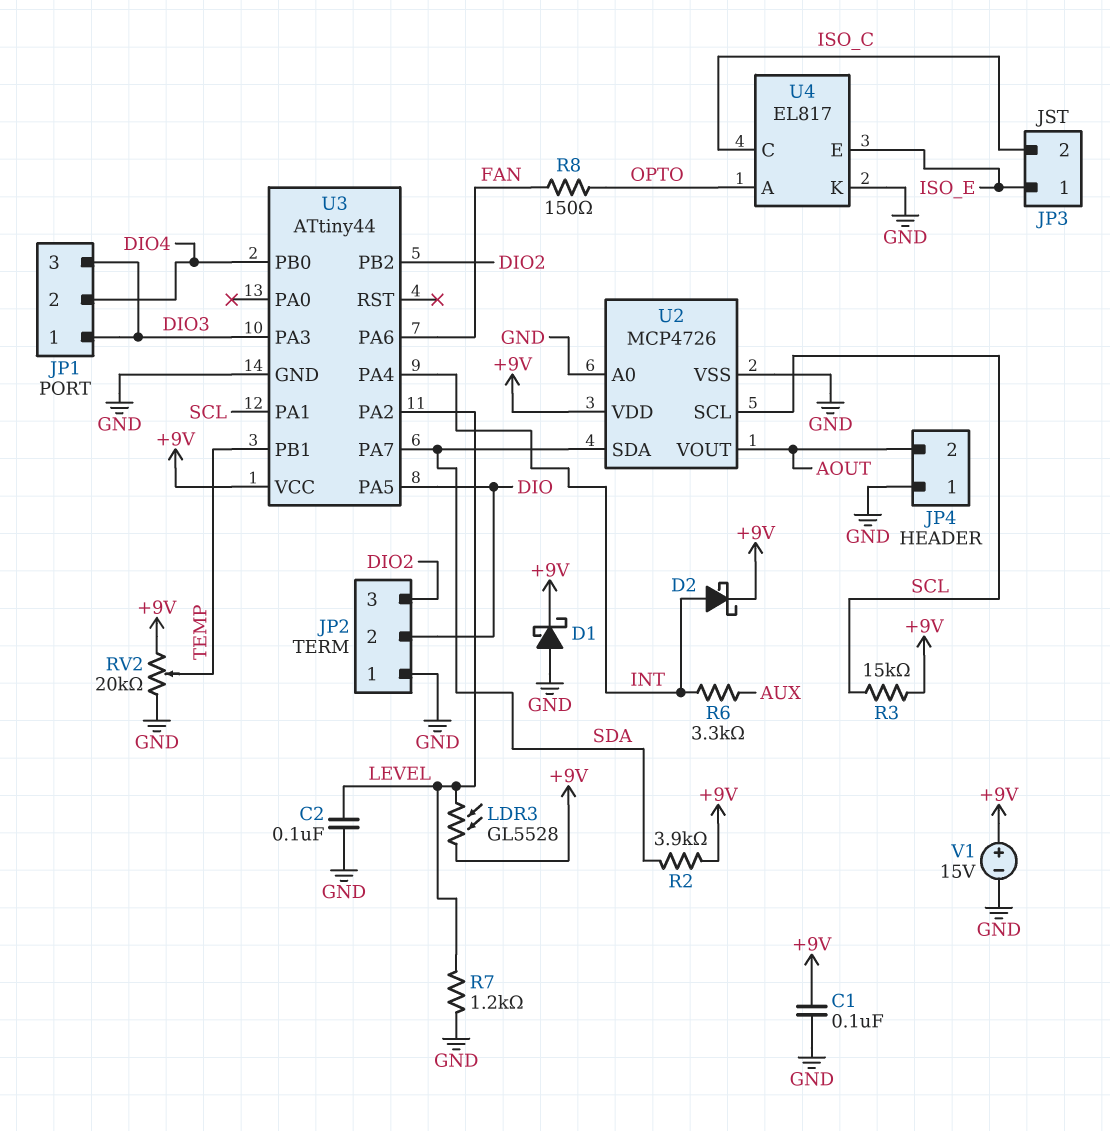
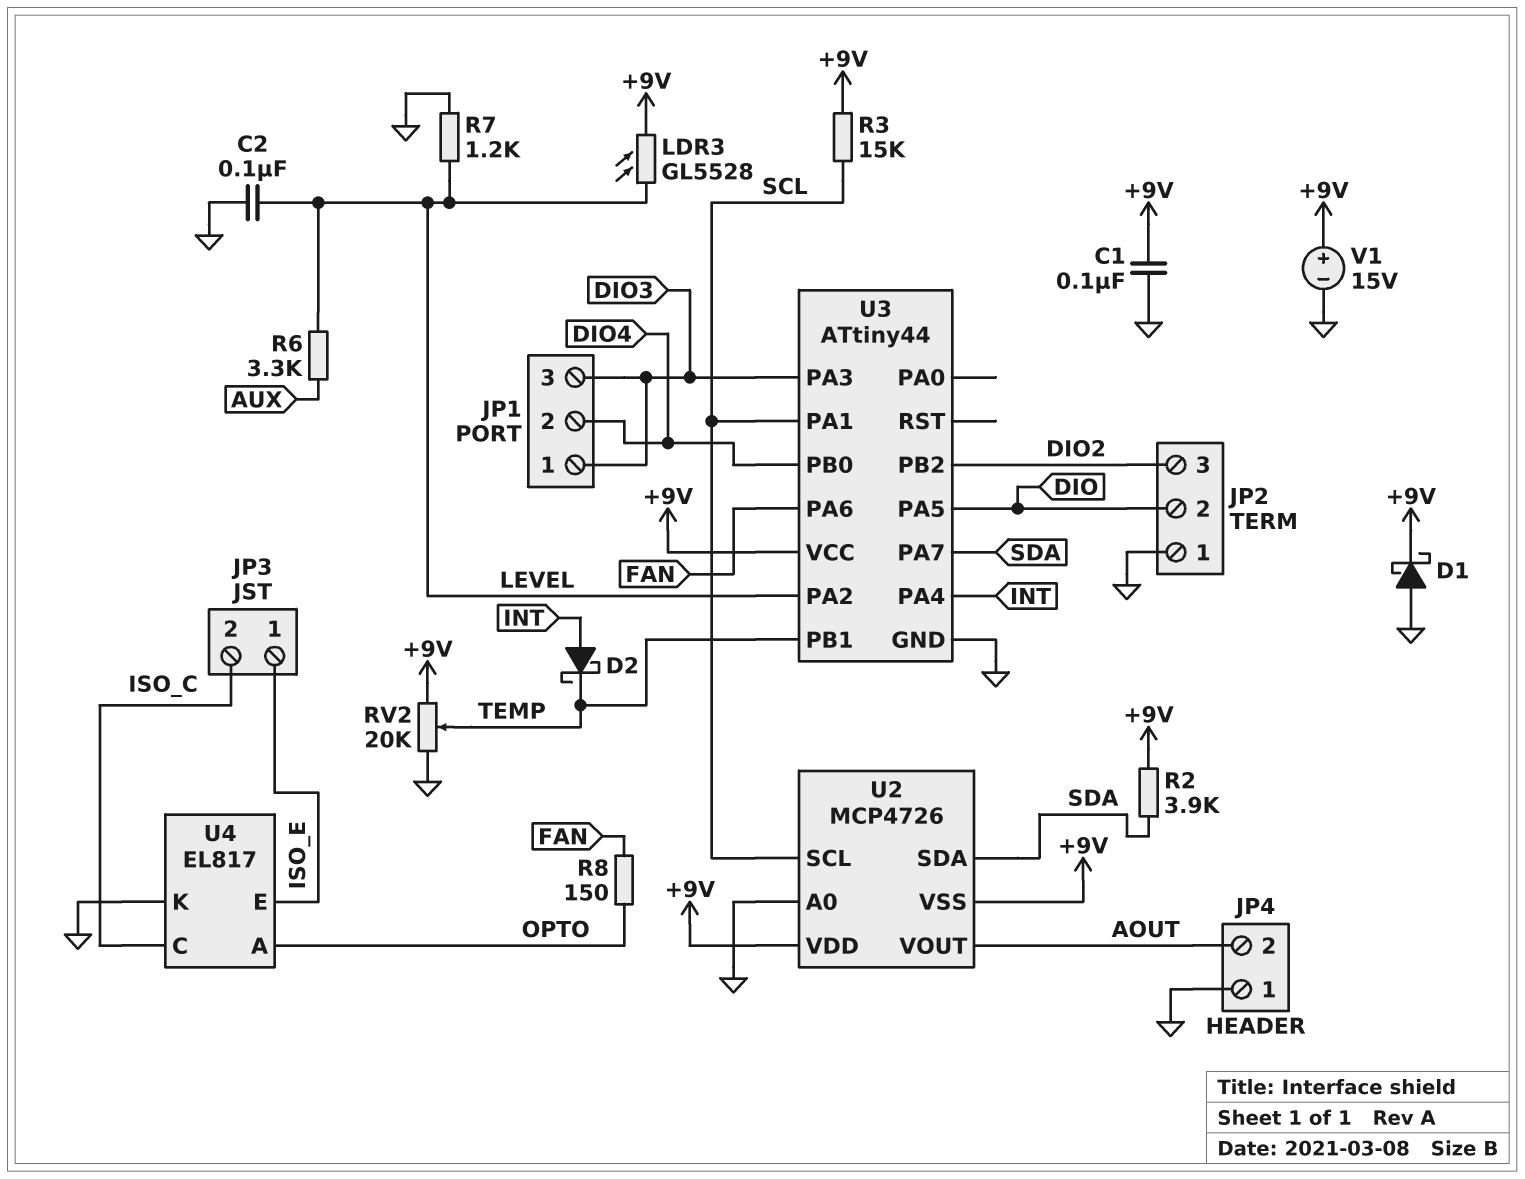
D2: schottky (A INT, K +9V) -> schottky (A INT, K TEMP)
R6: 3.3k (AUX, INT) -> 3.3k (AUX, LEVEL)
U2 pin VSS: GND -> +9V

